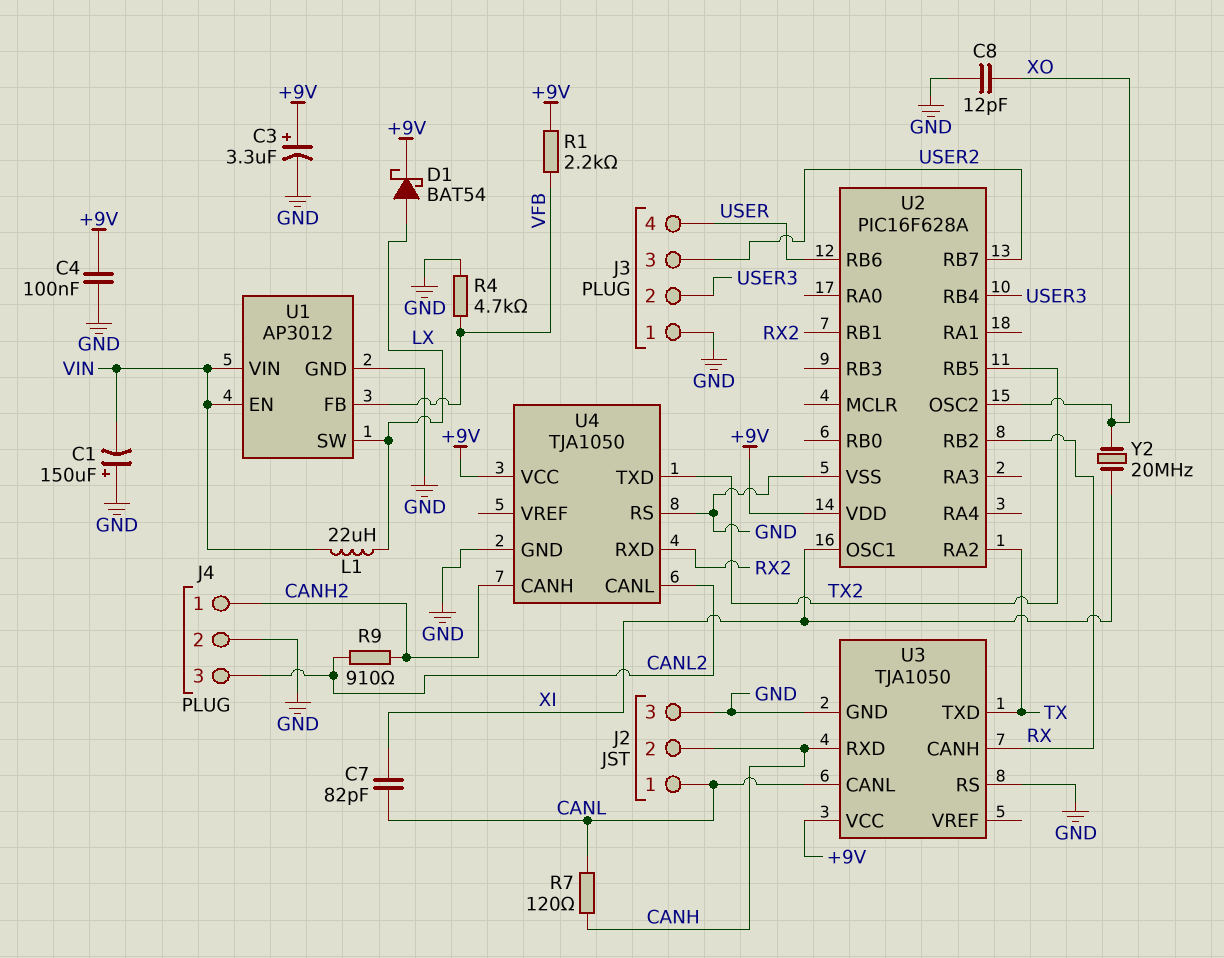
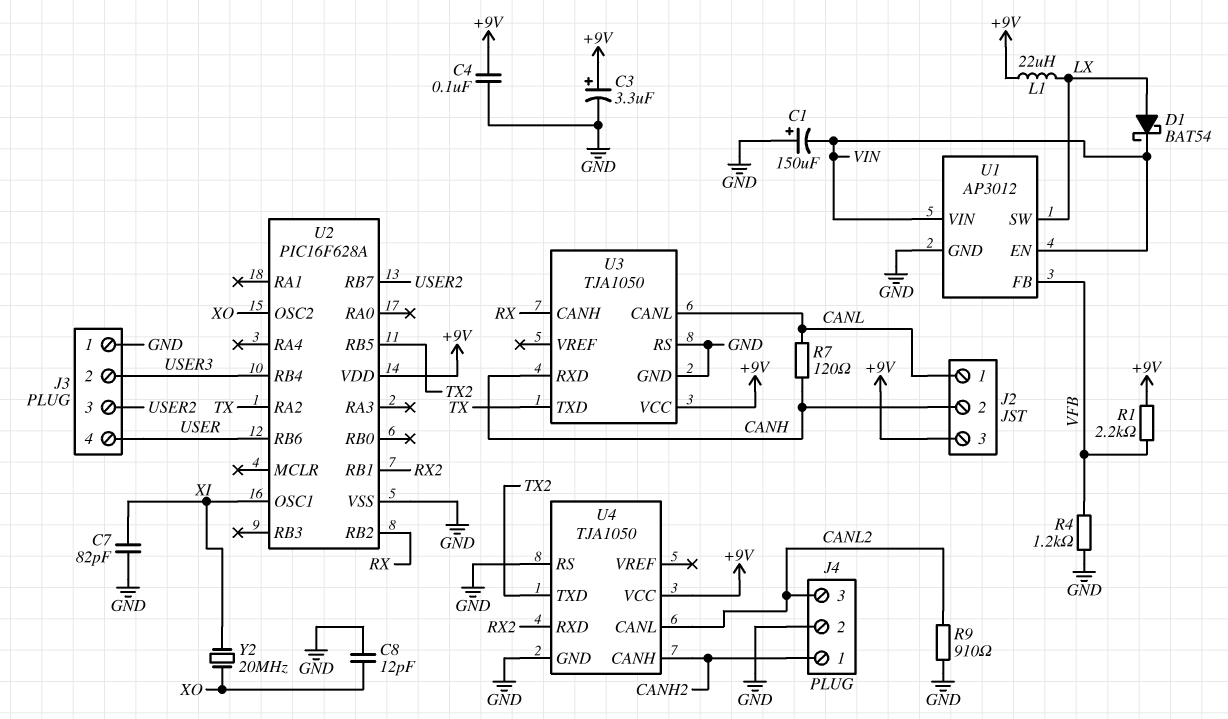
C7: 82pF (CANL, XI) -> 82pF (GND, XI)
D1: schottky BAT54 (A LX, K +9V) -> schottky BAT54 (A LX, K VIN)
J2 pin 3: GND -> +9V
L1: 22uH (LX, VIN) -> 22uH (+9V, LX)
R4: 4.7k (GND, VFB) -> 1.2k (GND, VFB)
R9: 910 (CANH2, CANL2) -> 910 (CANL2, GND)

